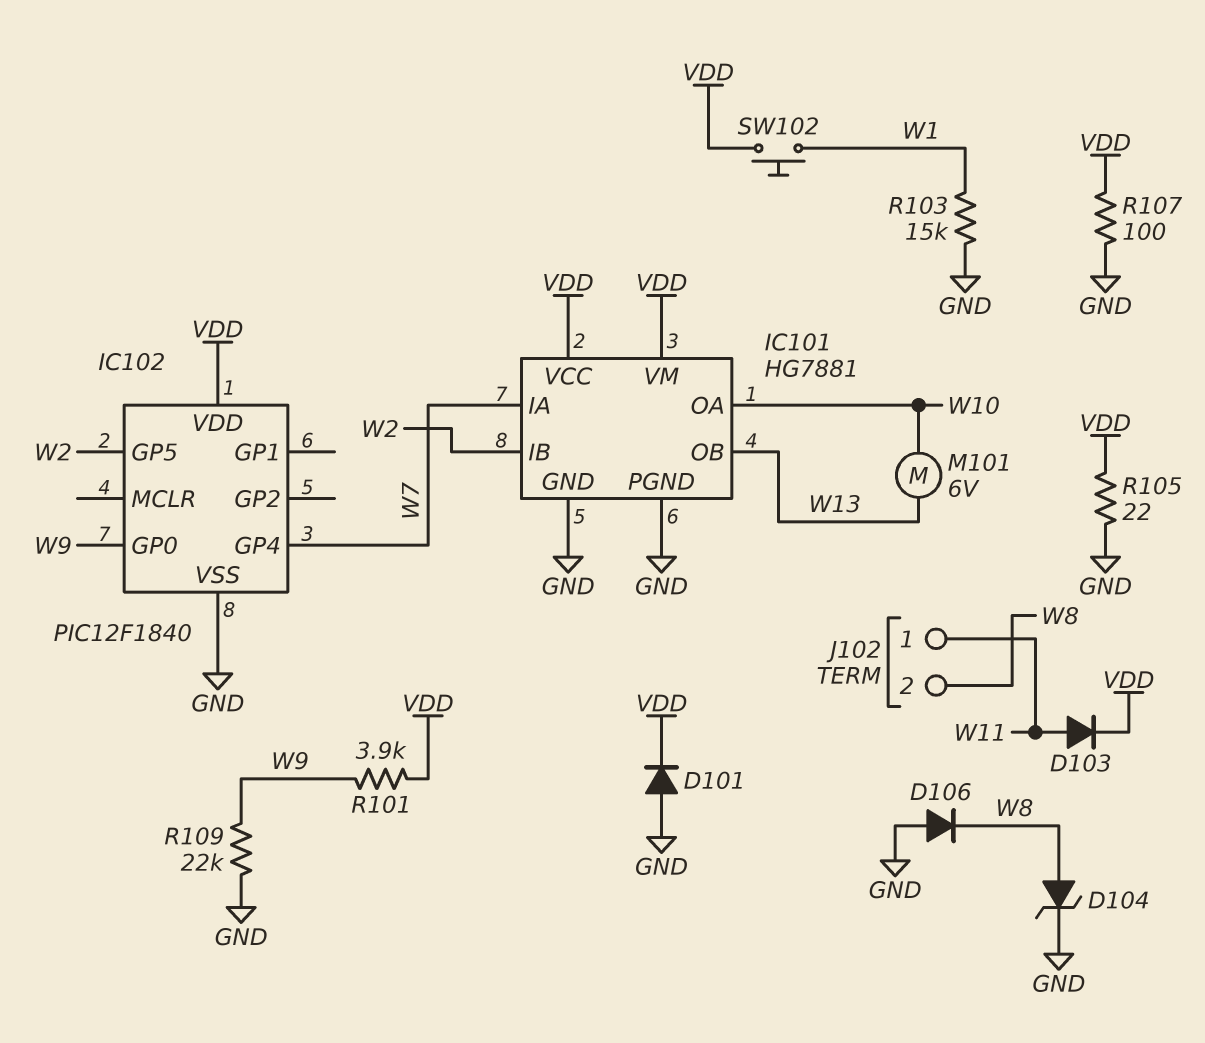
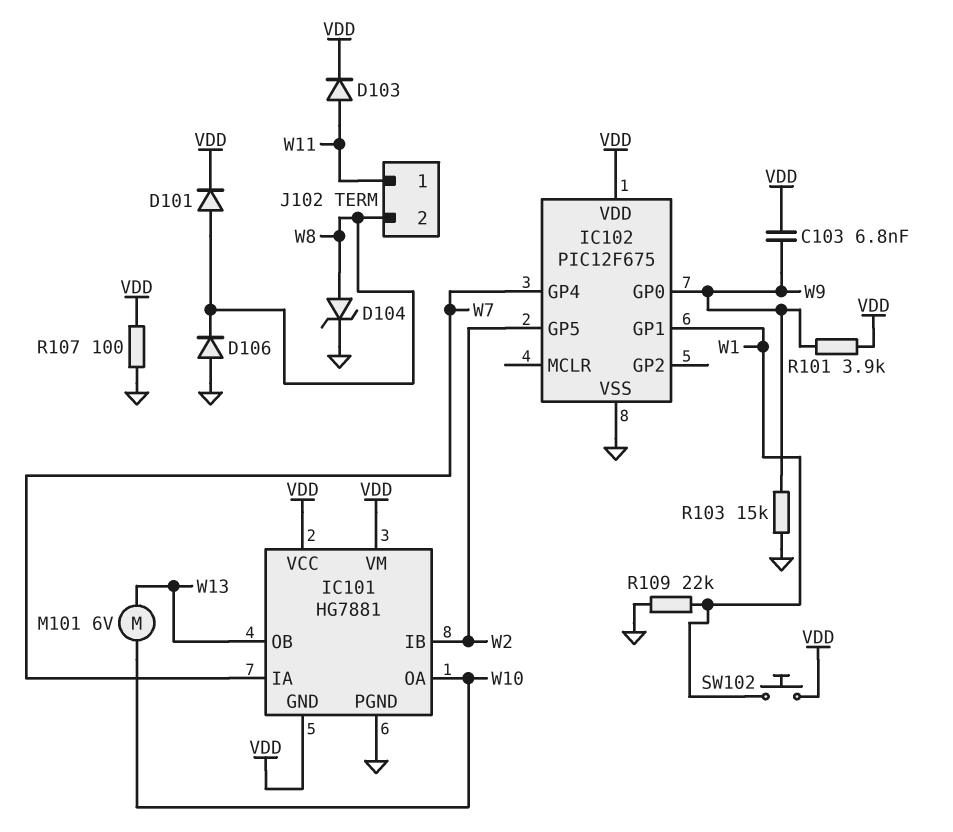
C103: none -> 6.8nF (VDD, W9)
D101: diode (A GND, K VDD) -> diode (A W8, K VDD)
IC101 pin GND: GND -> VDD
IC102: PIC12F1840 -> PIC12F675
IC102 pin GP1: none -> W1
R103: 15k (GND, W1) -> 15k (GND, W9)
R105: 22 (GND, VDD) -> none
R109: 22k (GND, W9) -> 22k (GND, W1)

